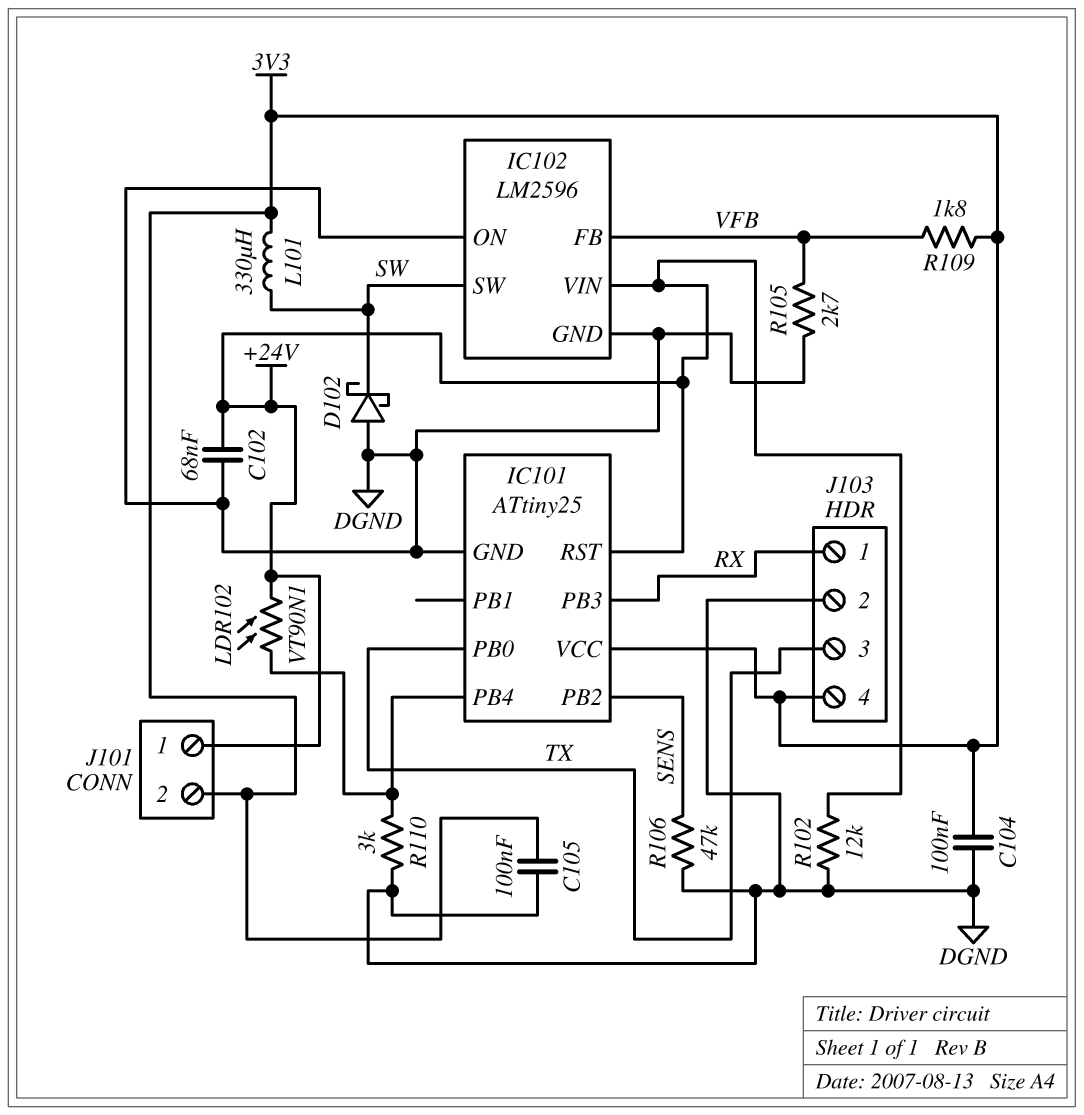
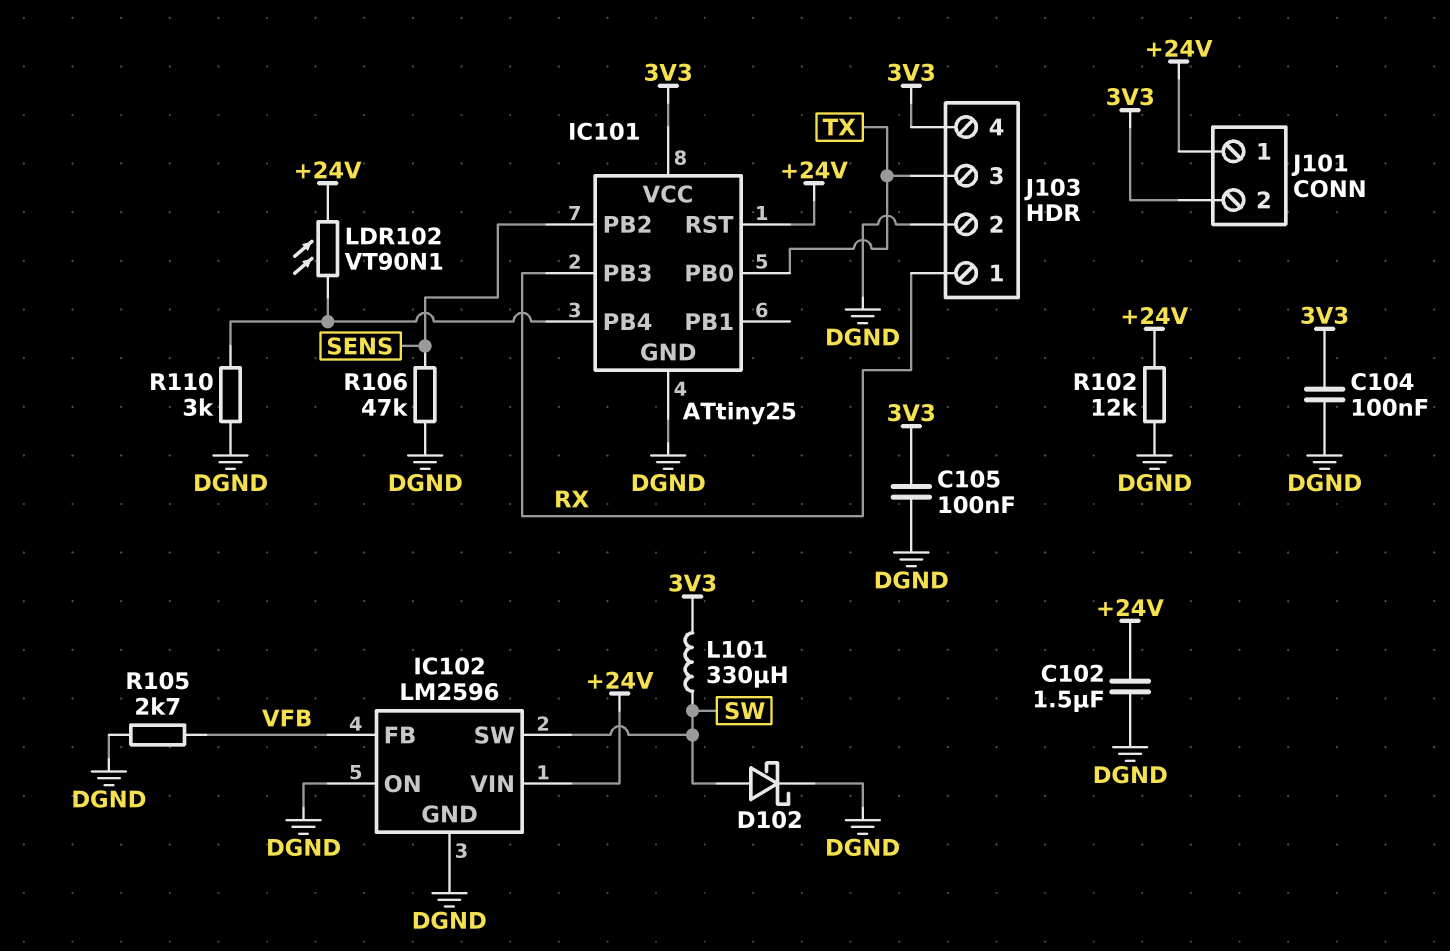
C102: 68nF (+24V, DGND) -> 1.5uF (+24V, DGND)
D102: schottky (A DGND, K SW) -> schottky (A SW, K DGND)
R109: 1.8k (3V3, VFB) -> none

